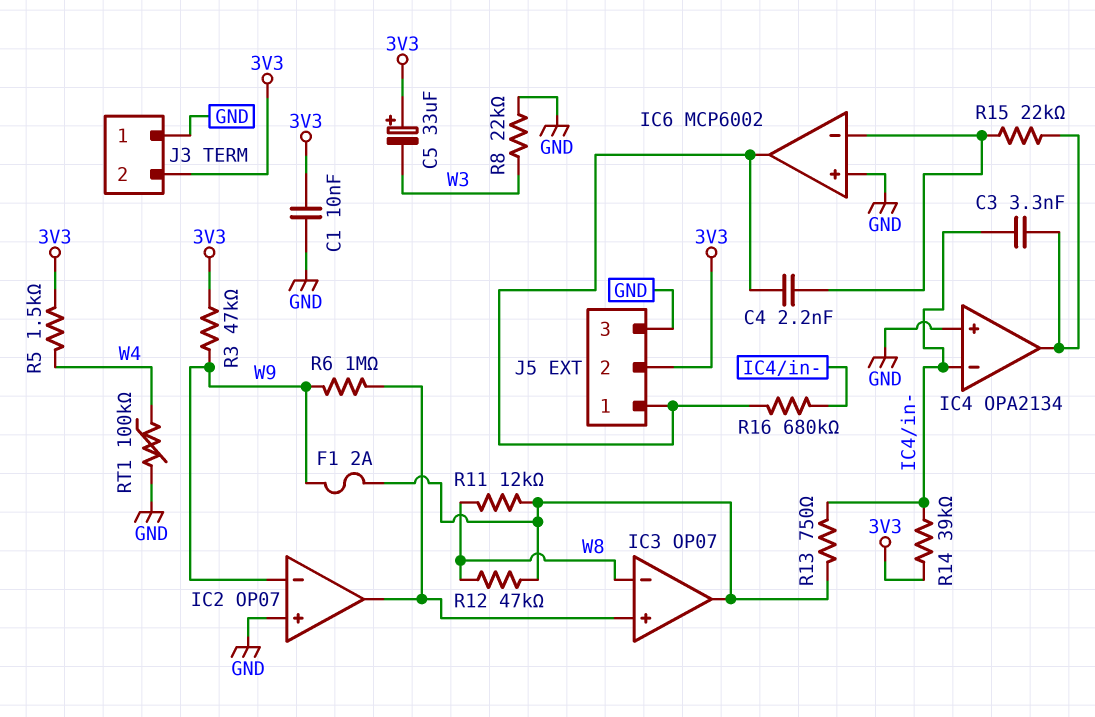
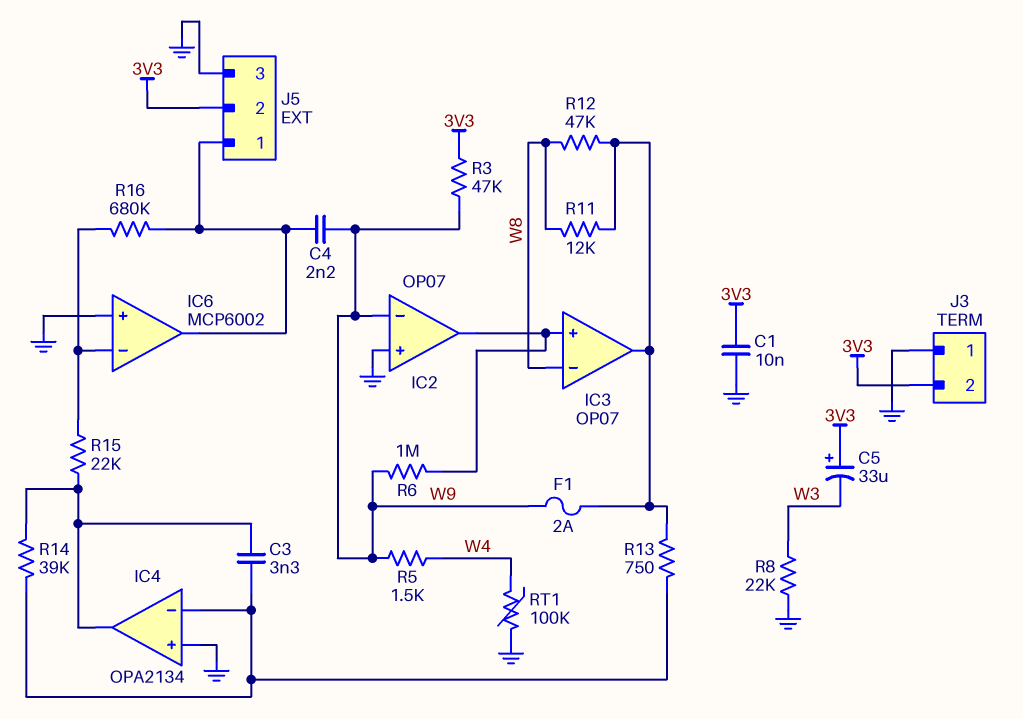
C4: 2.2nF (IC6/in-, IC6/out) -> 2.2nF (IC6/out, W9)
R5: 1.5k (3V3, W4) -> 1.5k (W4, W9)
R14: 39k (3V3, IC4/in-) -> 39k (IC4/in-, IC4/out)
R16: 680k (IC4/in-, IC6/out) -> 680k (IC6/in-, IC6/out)

